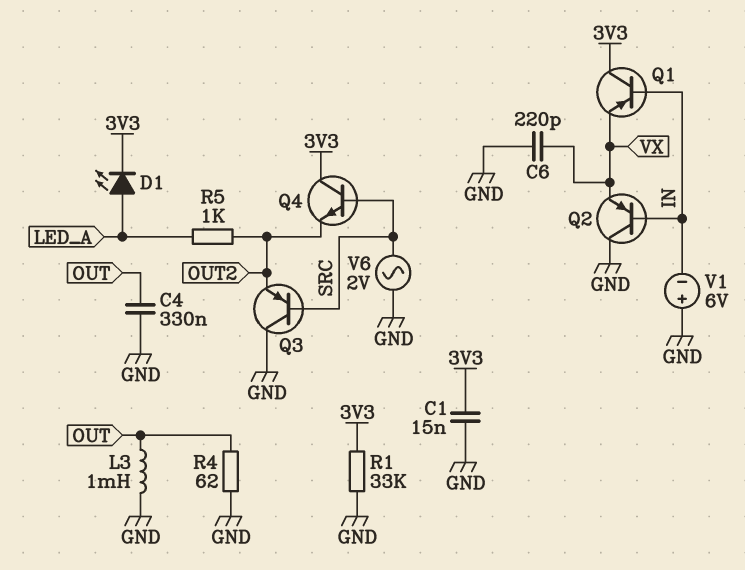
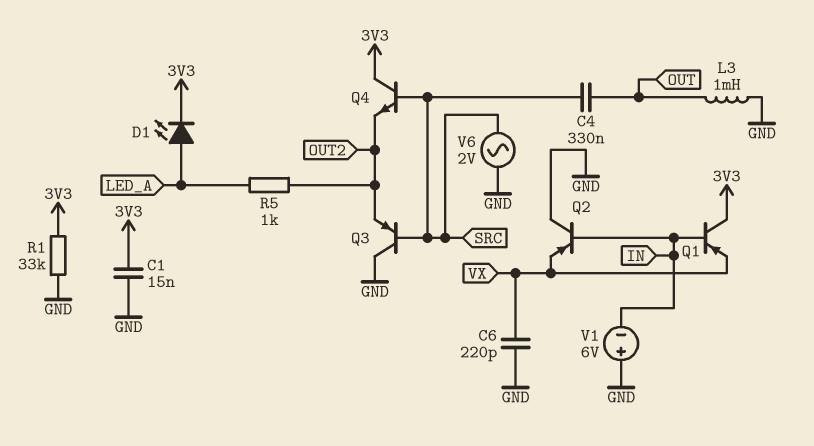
C4: 330nF (GND, OUT) -> 330nF (OUT, SRC)
R4: 62 (GND, OUT) -> none

